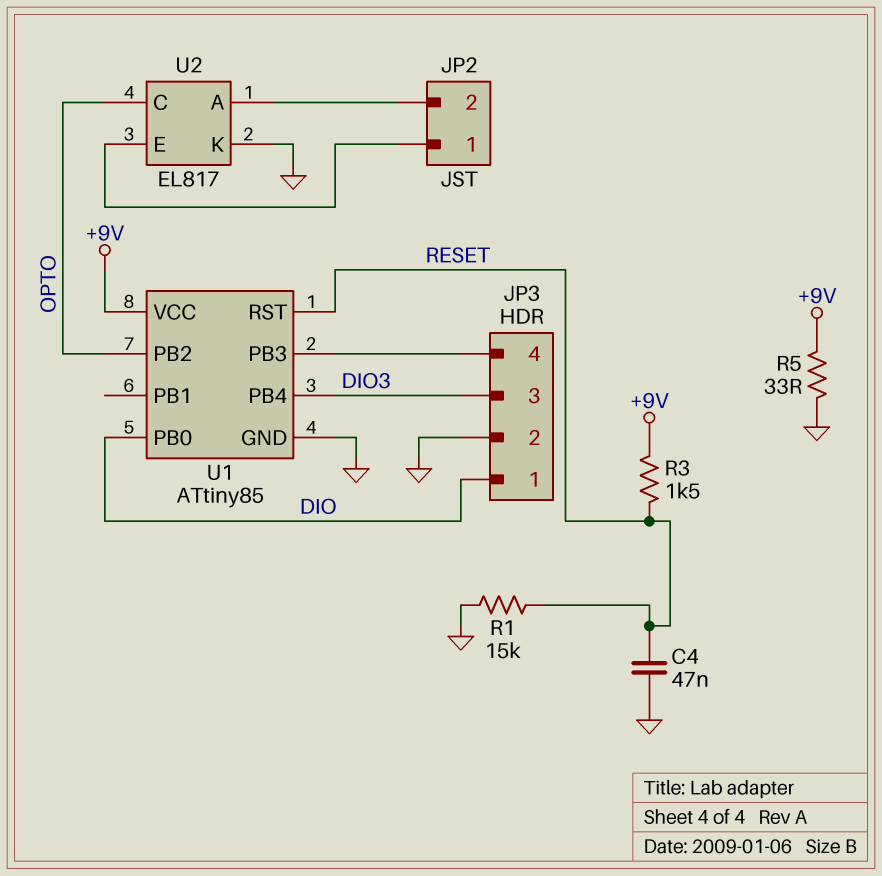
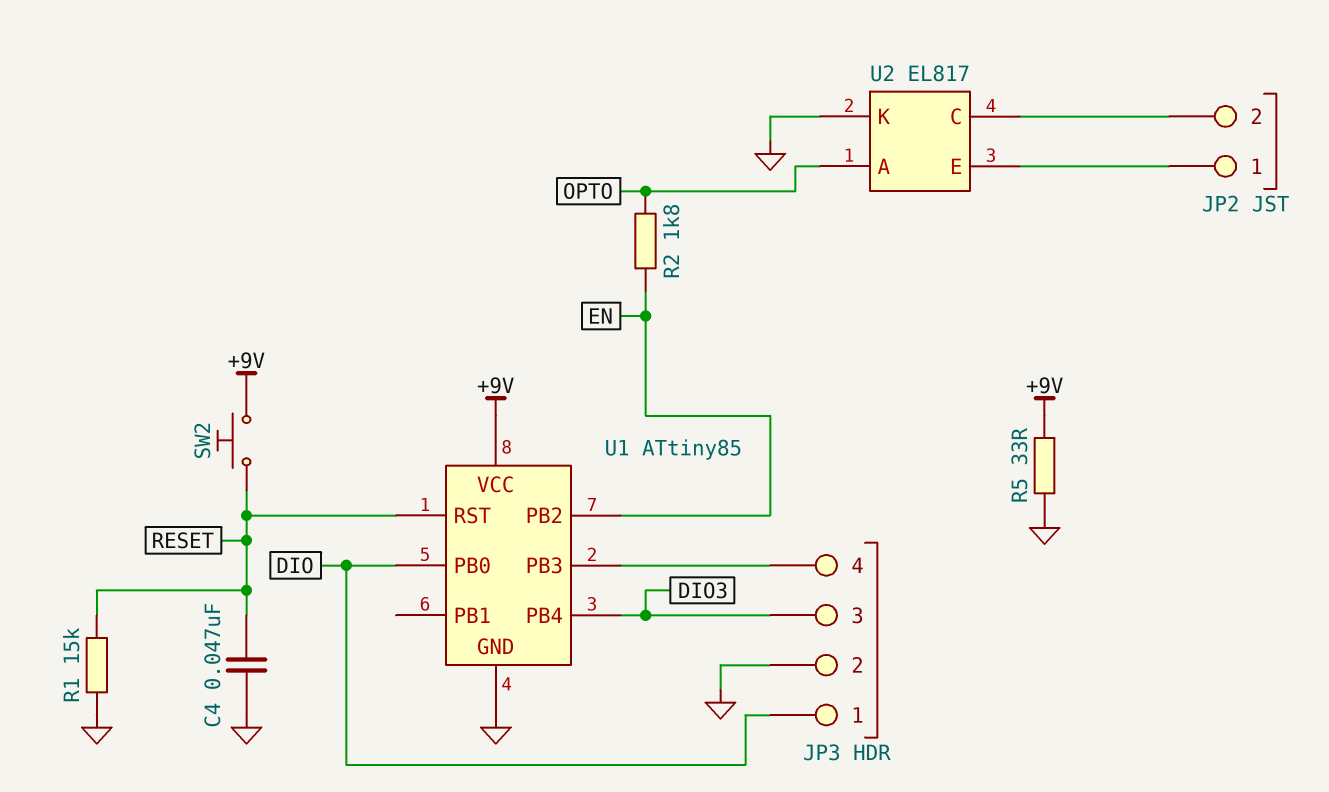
R2: none -> 1.8k (EN, OPTO)
R3: 1.5k (+9V, RESET) -> none
SW2: none -> button (+9V, RESET)
U1 pin PB2: OPTO -> EN
U2 pin A: JP2/2 -> OPTO
U2 pin C: OPTO -> JP2/2

